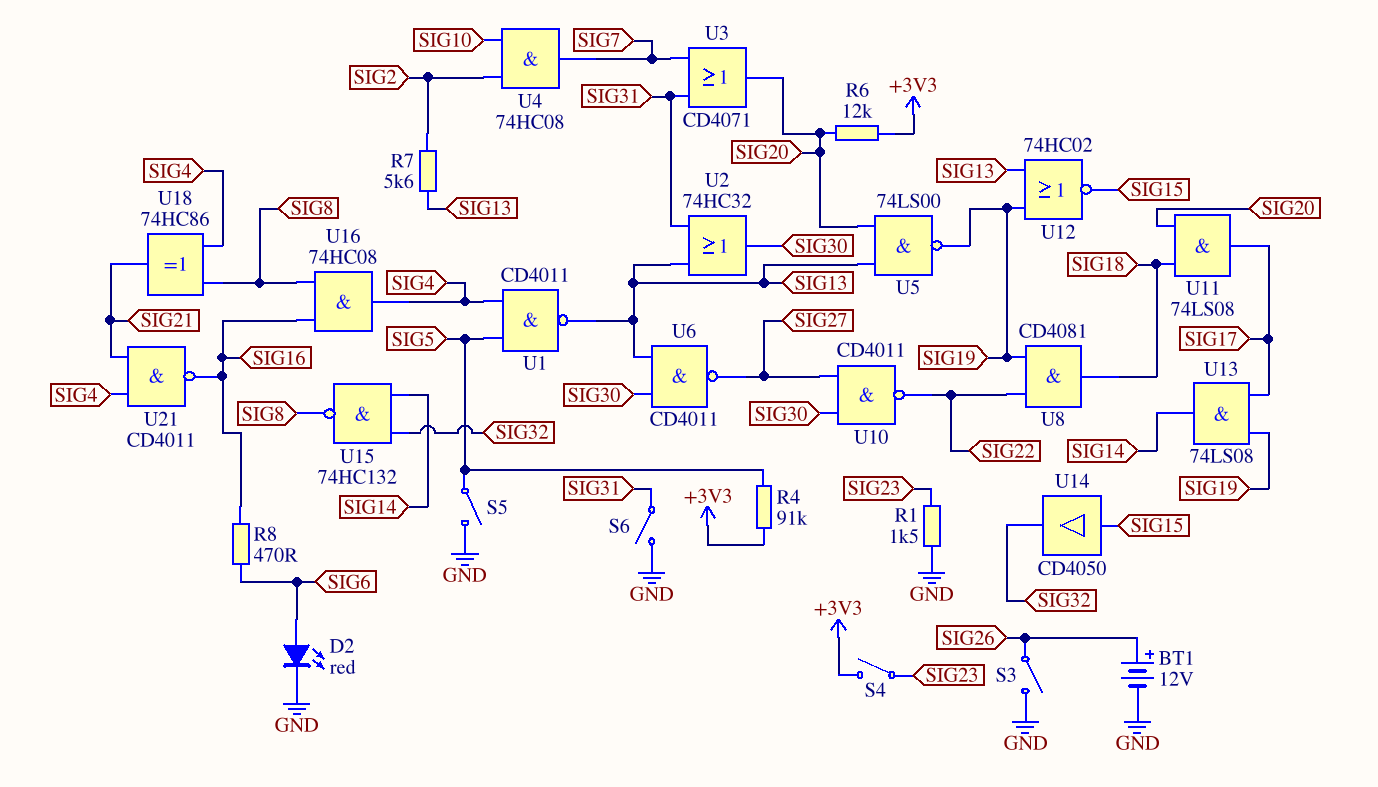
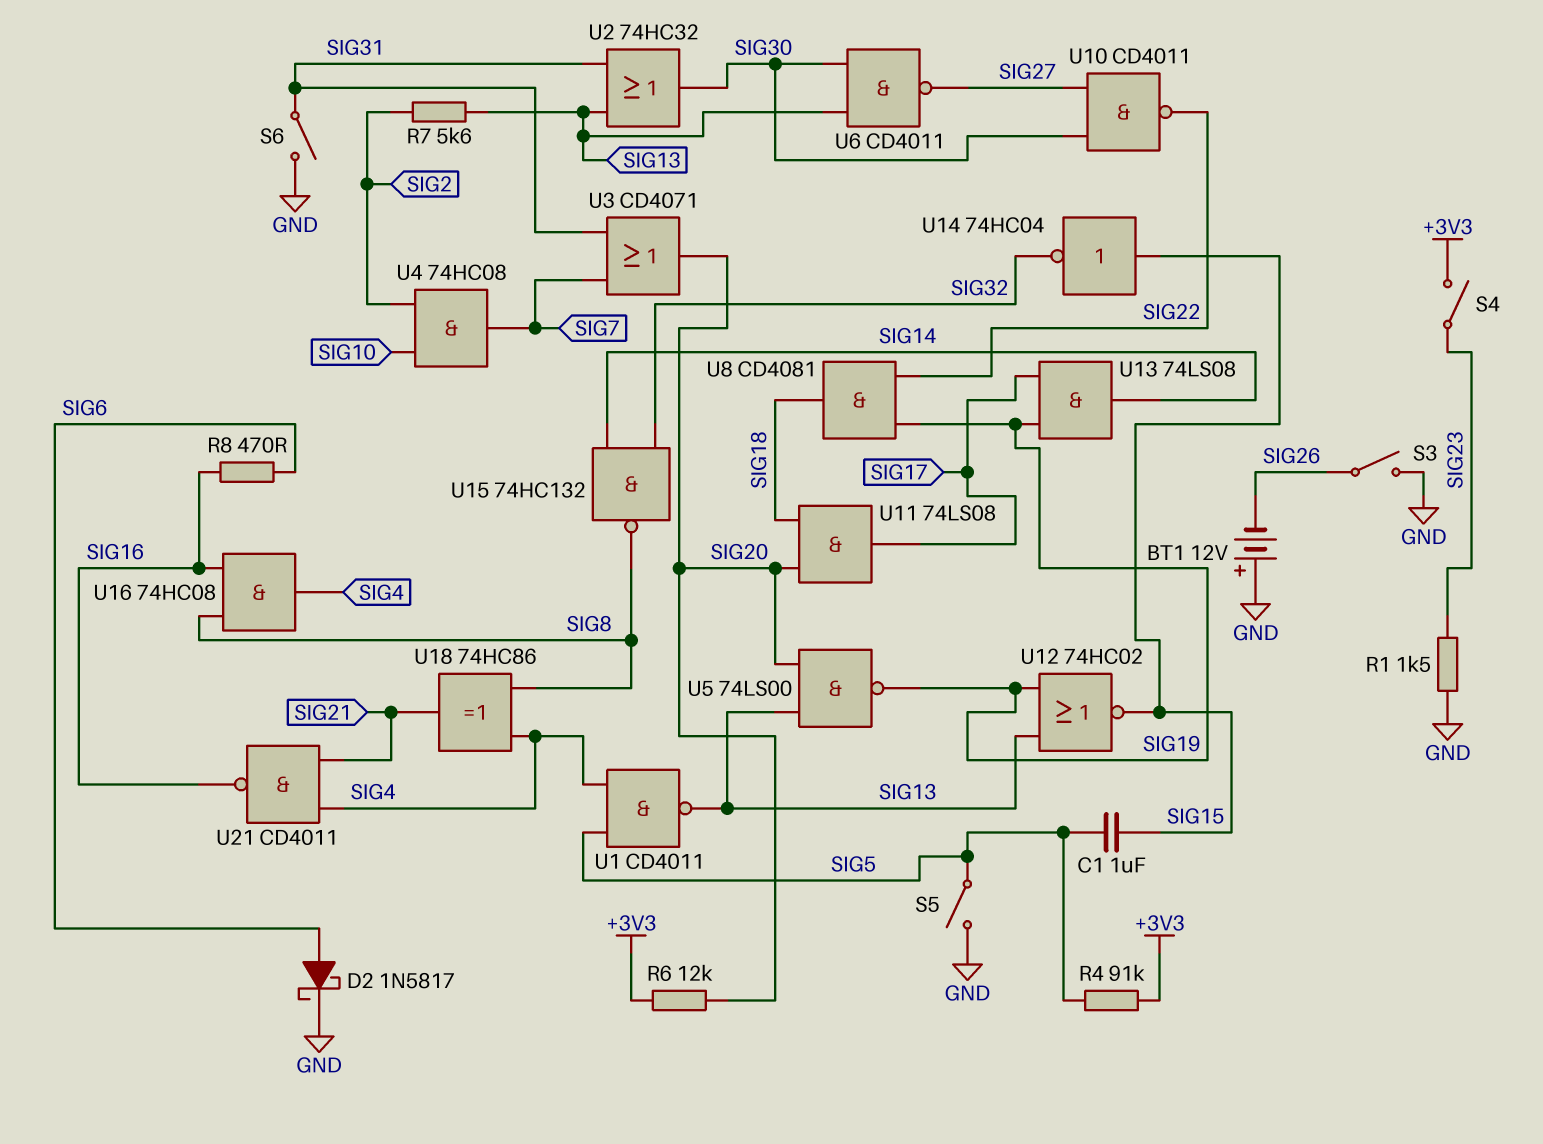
BT1: 12V (plus SIG26, minus GND) -> 12V (plus GND, minus SIG26)
C1: none -> 1uF (SIG5, SIG15)
D2: LED red (A SIG6, K GND) -> schottky 1N5817 (A SIG6, K GND)
U14: buffer CD4050 (in SIG15, out SIG32) -> NOT 74HC04 (in SIG15, out SIG32)

